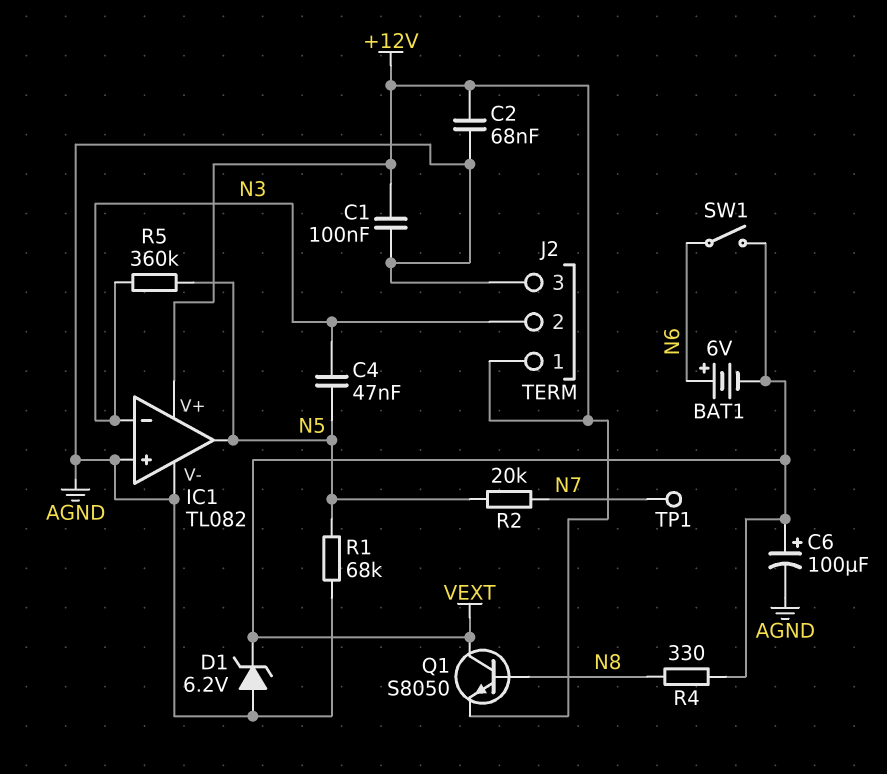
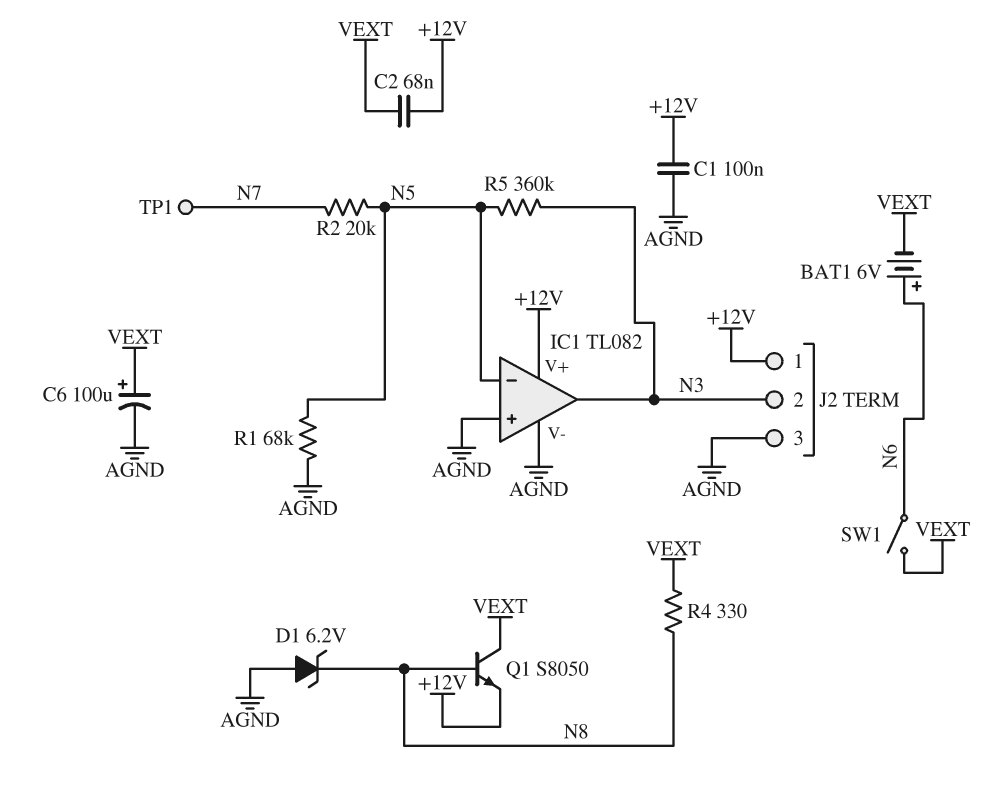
C2: 68nF (+12V, AGND) -> 68nF (+12V, VEXT)
C4: 47nF (N3, N5) -> none
D1: zener 6.2V (A AGND, K VEXT) -> zener 6.2V (A AGND, K N8)
IC1 pin in-: N3 -> N5
IC1 pin out: N5 -> N3

